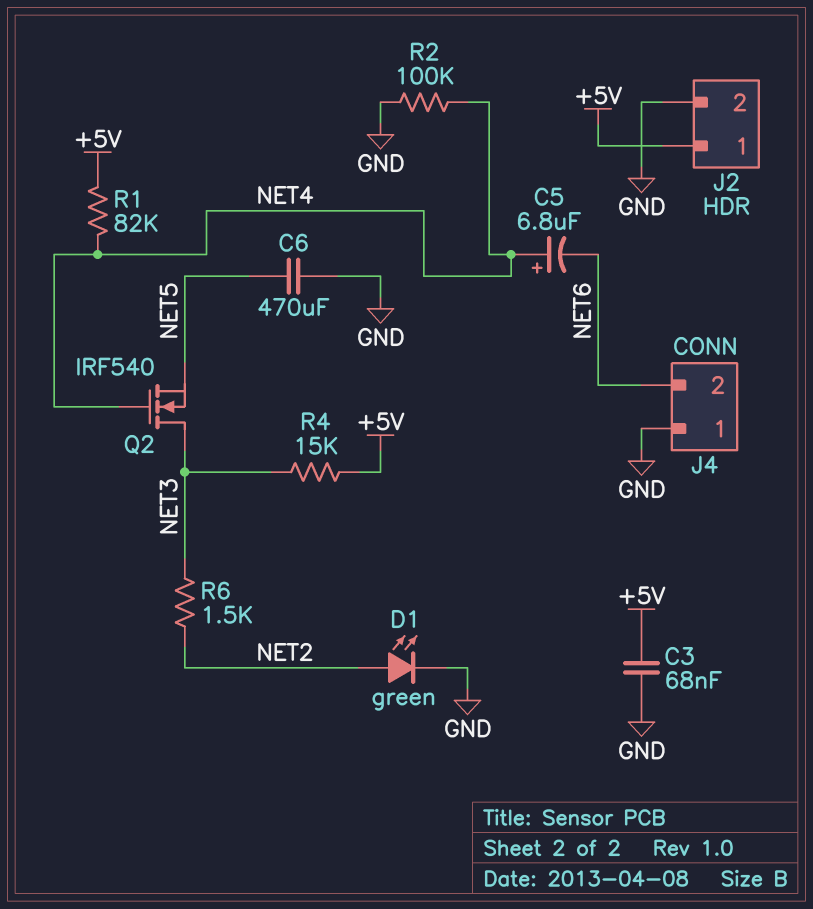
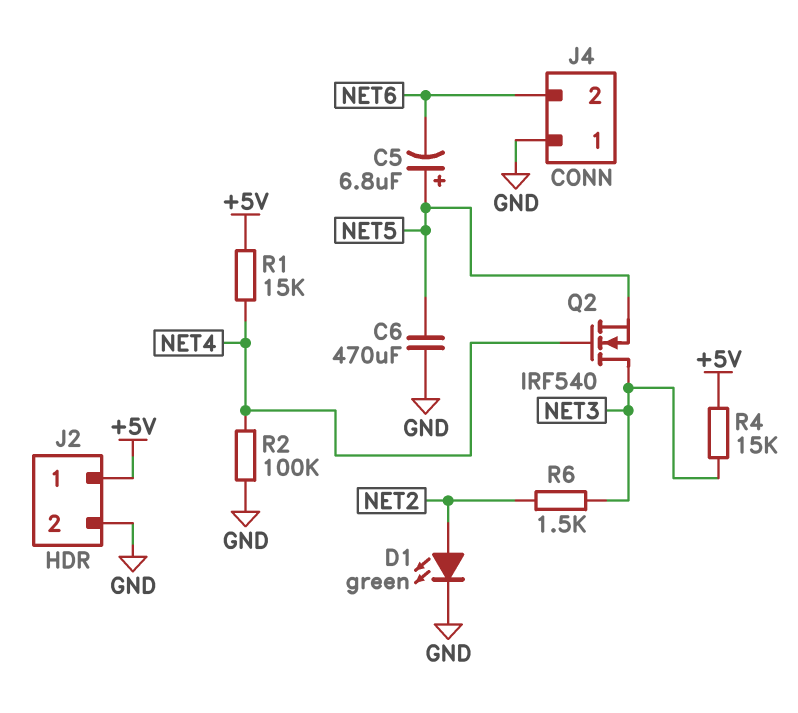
C3: 68nF (+5V, GND) -> none
C5: 6.8uF (plus NET4, minus NET6) -> 6.8uF (plus NET5, minus NET6)
R1: 82k (+5V, NET4) -> 15k (+5V, NET4)

